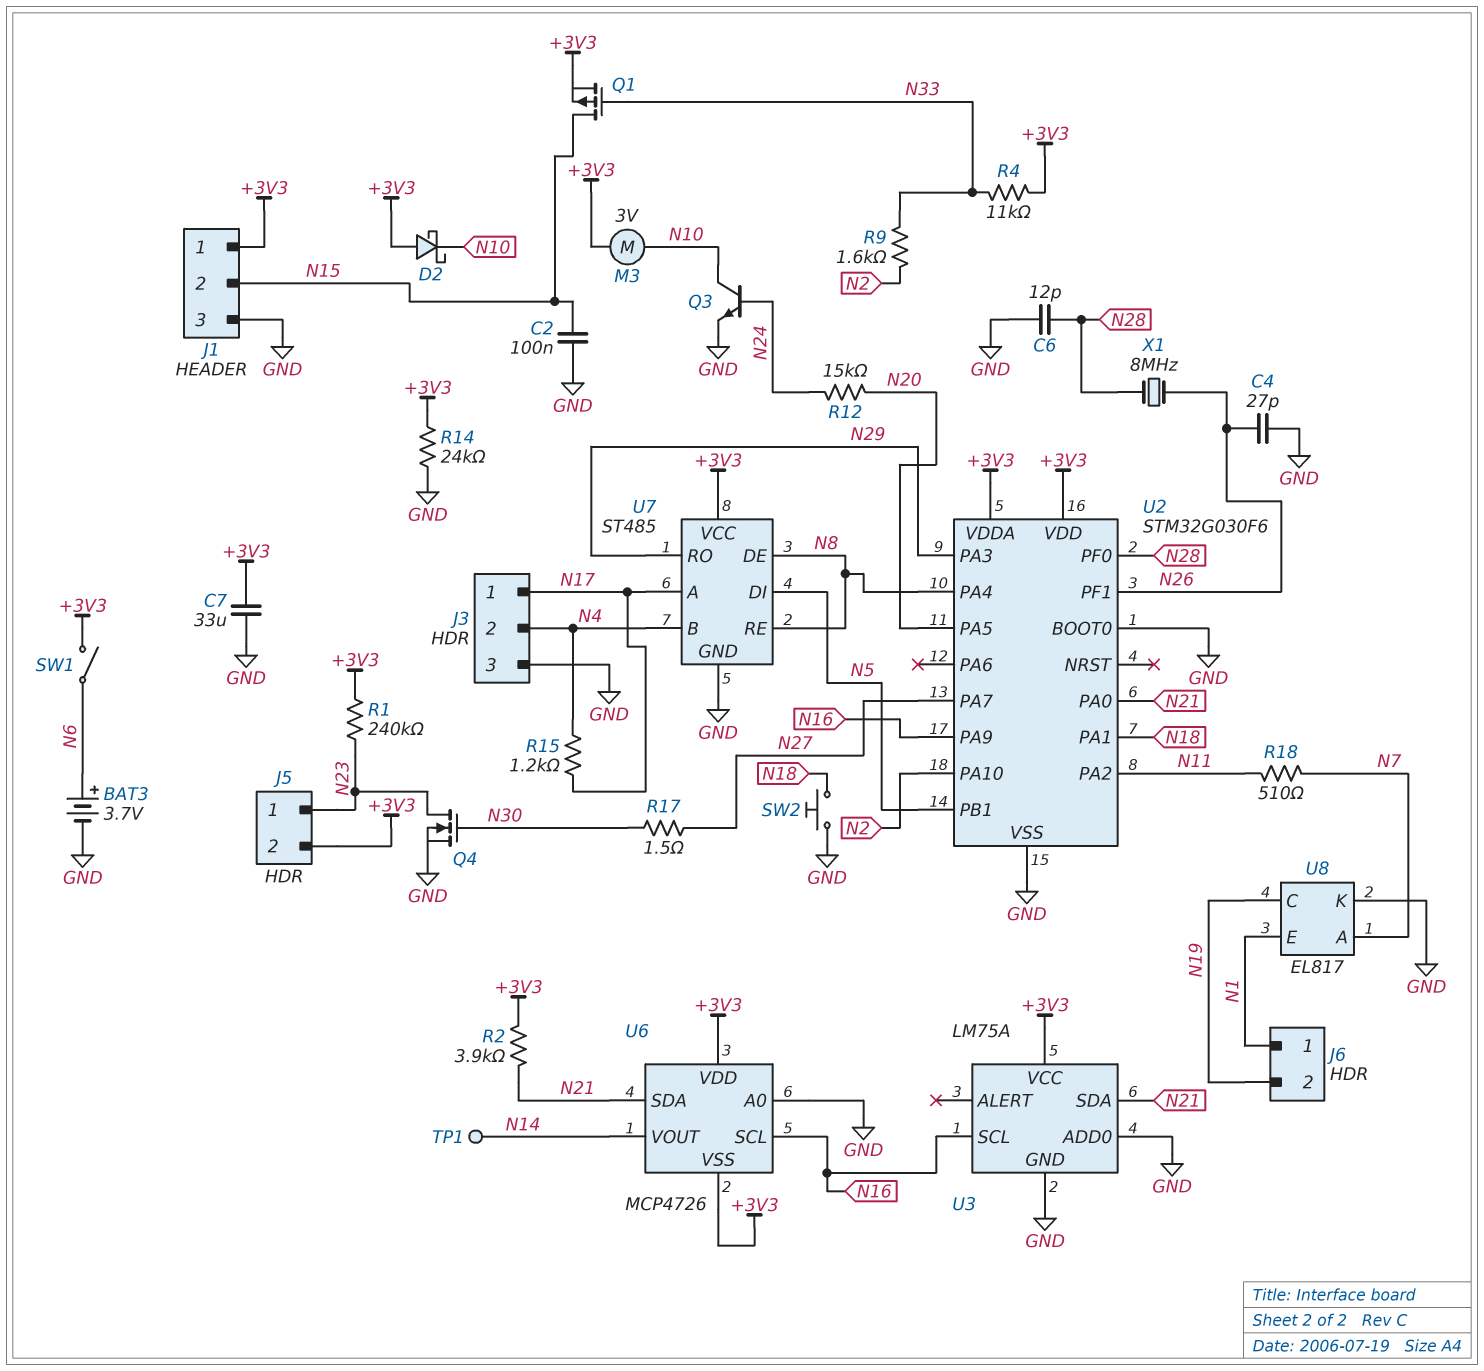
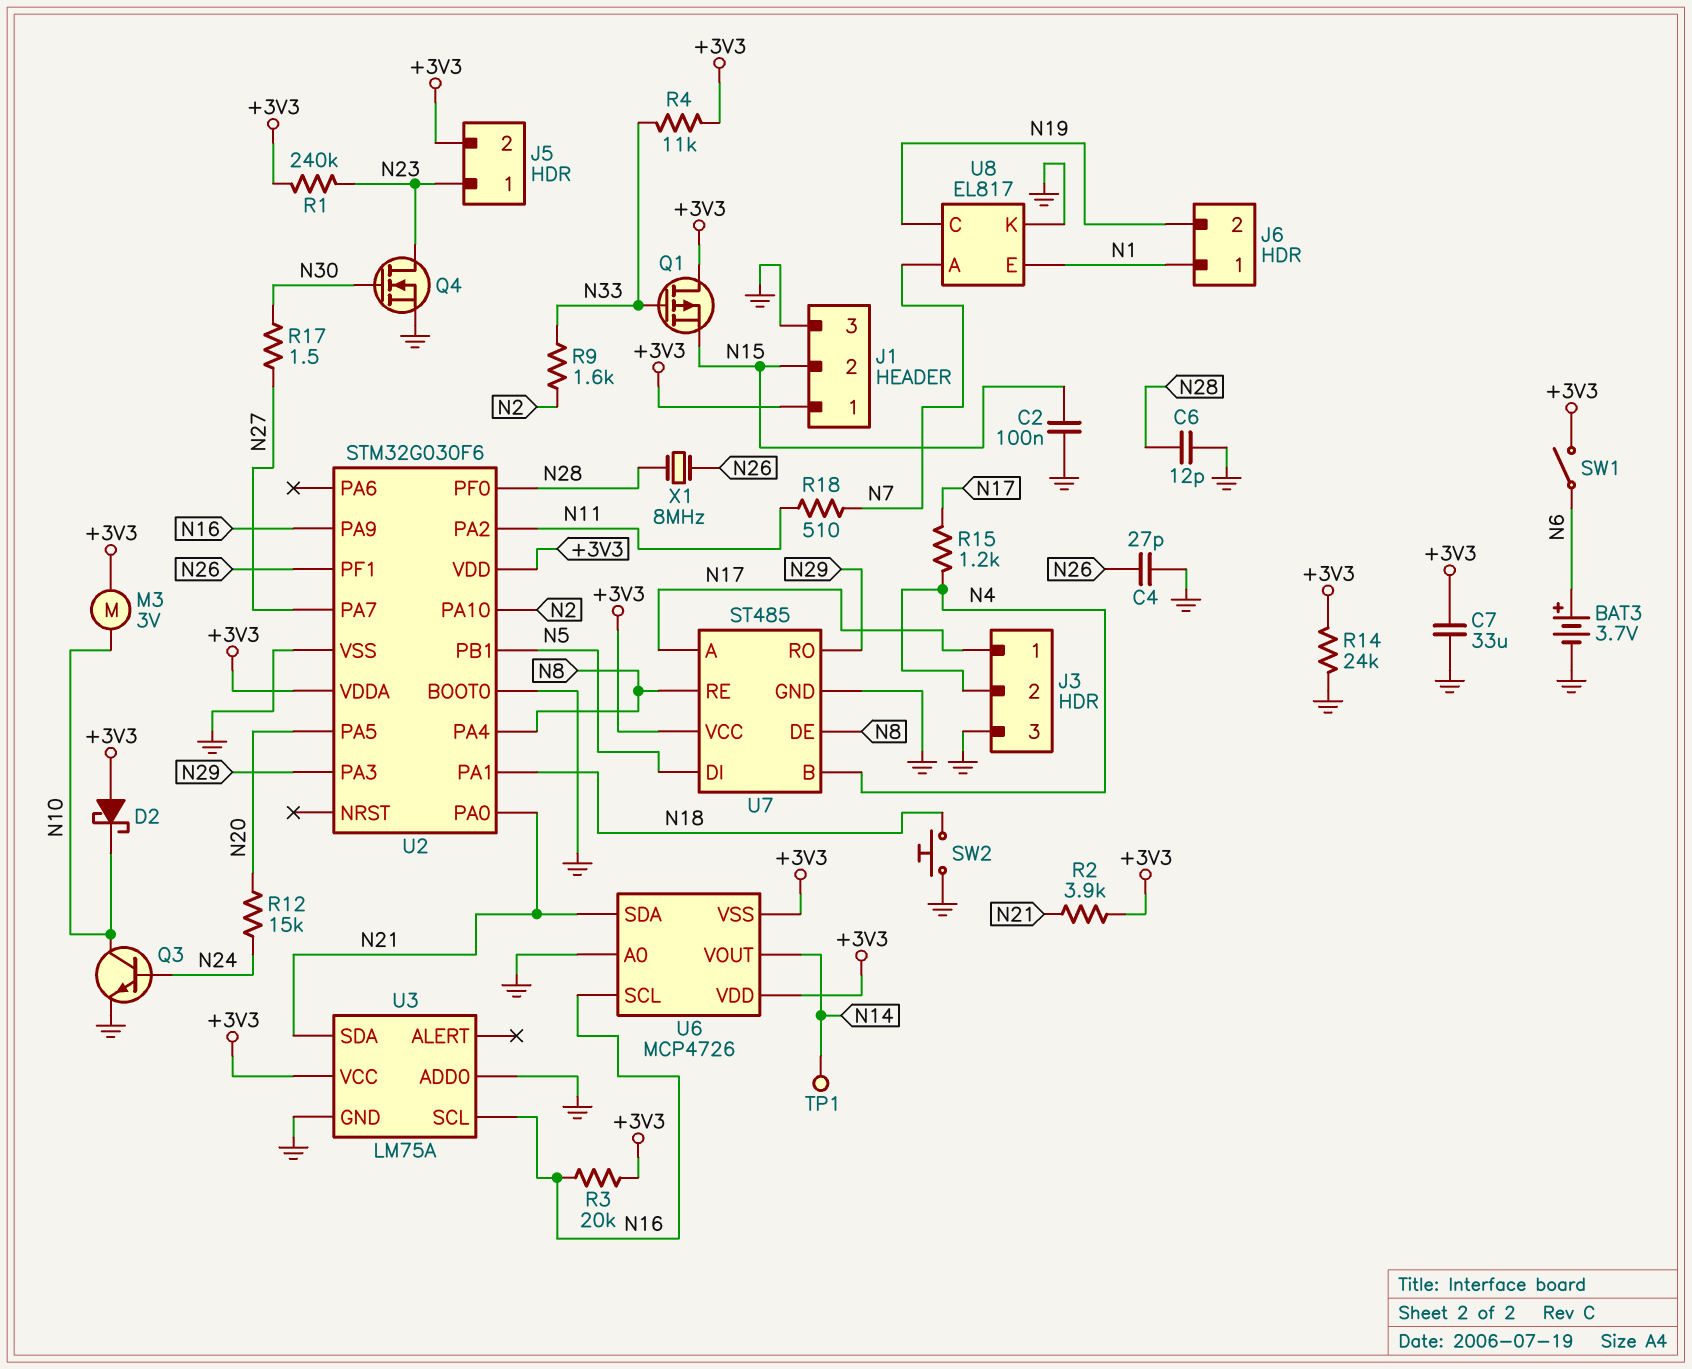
Q1: PMOS (G N33, D N15, S +3V3) -> PMOS (G N33, D +3V3, S N15)
R3: none -> 20k (+3V3, N16)

